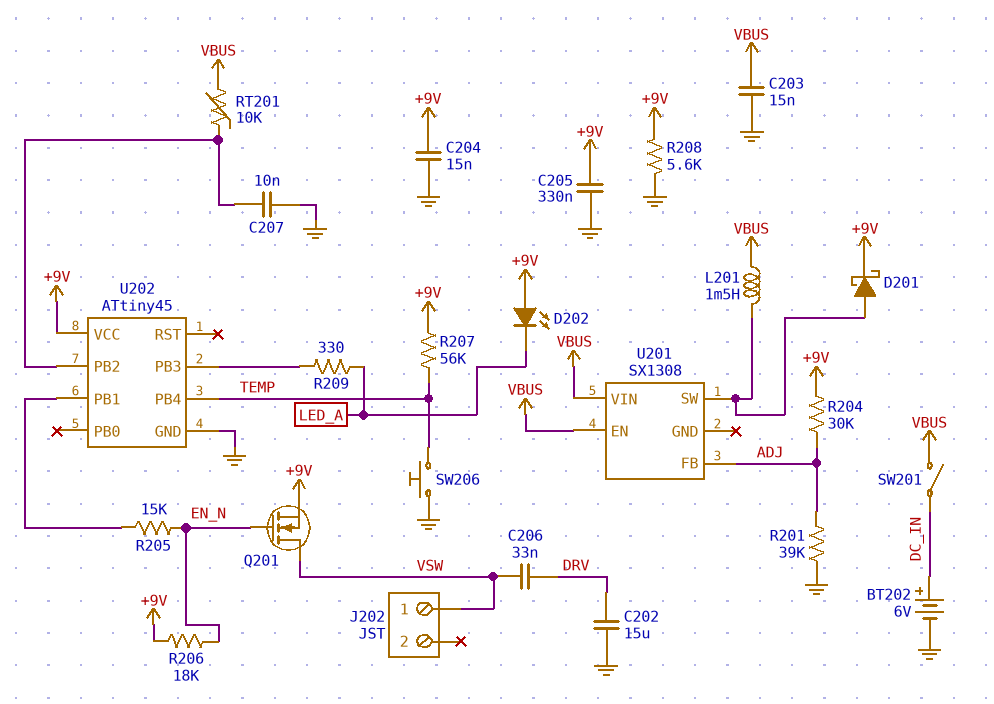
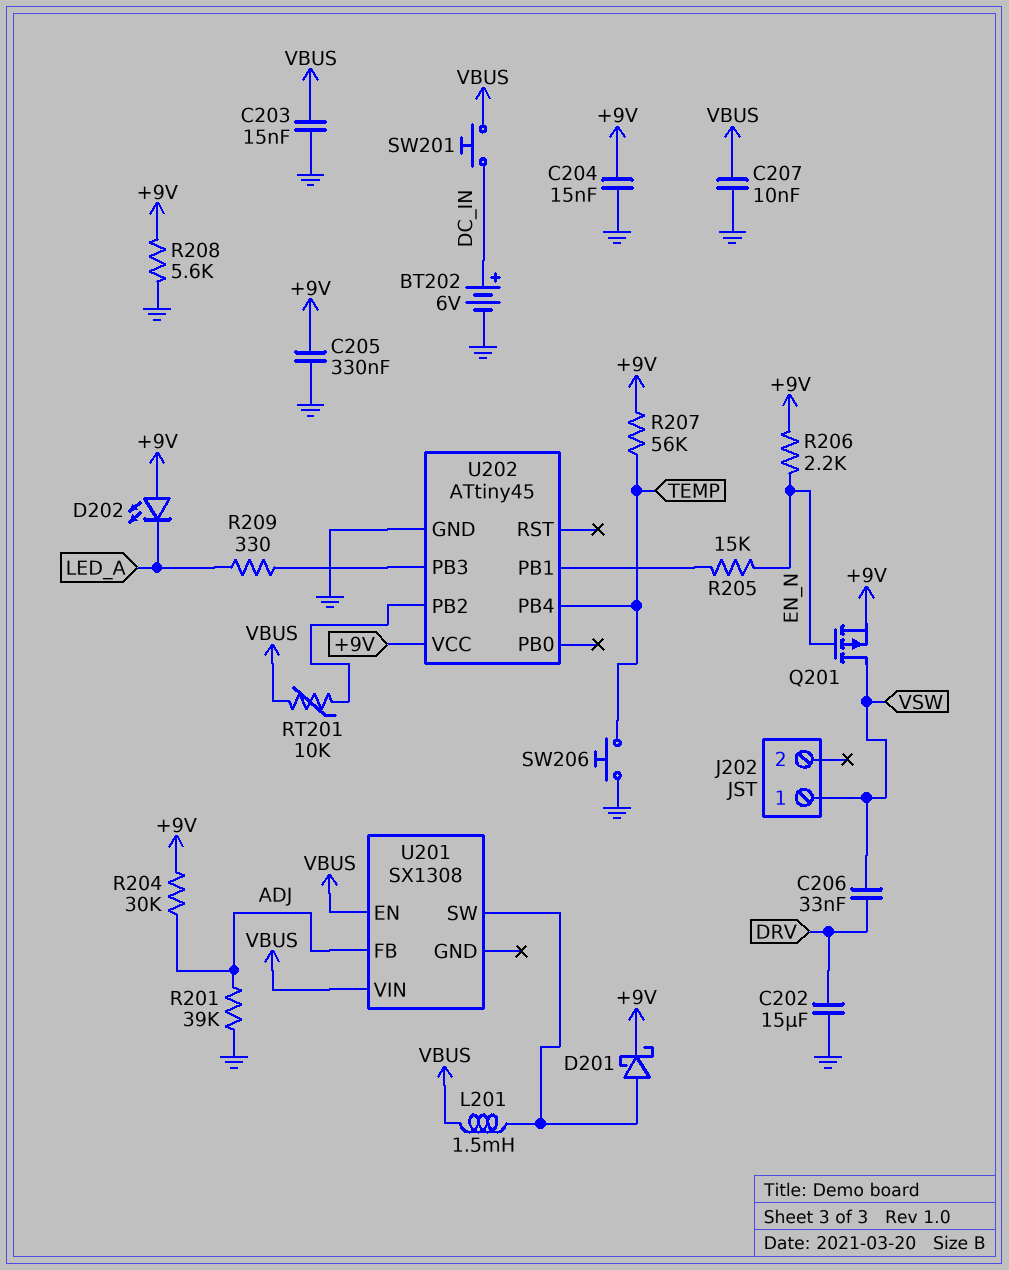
C207: 10nF (GND, U202/PB2) -> 10nF (GND, VBUS)
Q201: NMOS (G EN_N, D VSW, S +9V) -> PMOS (G EN_N, D VSW, S +9V)
R206: 18k (+9V, EN_N) -> 2.2k (+9V, EN_N)
SW201: switch (DC_IN, VBUS) -> button (DC_IN, VBUS)

